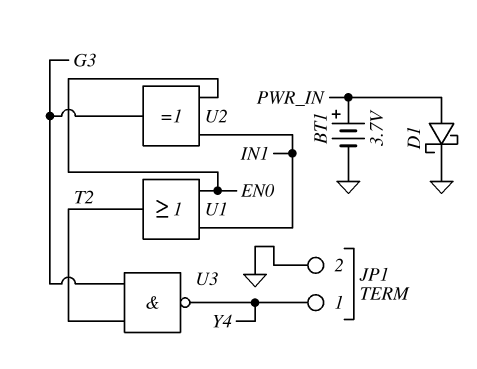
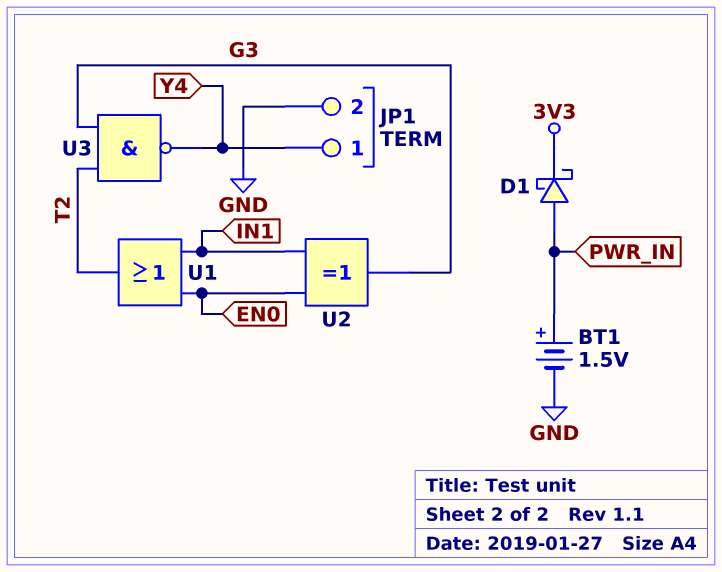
BT1: 3.7V (plus PWR_IN, minus GND) -> 1.5V (plus PWR_IN, minus GND)
D1: schottky (A PWR_IN, K GND) -> schottky (A PWR_IN, K 3V3)

